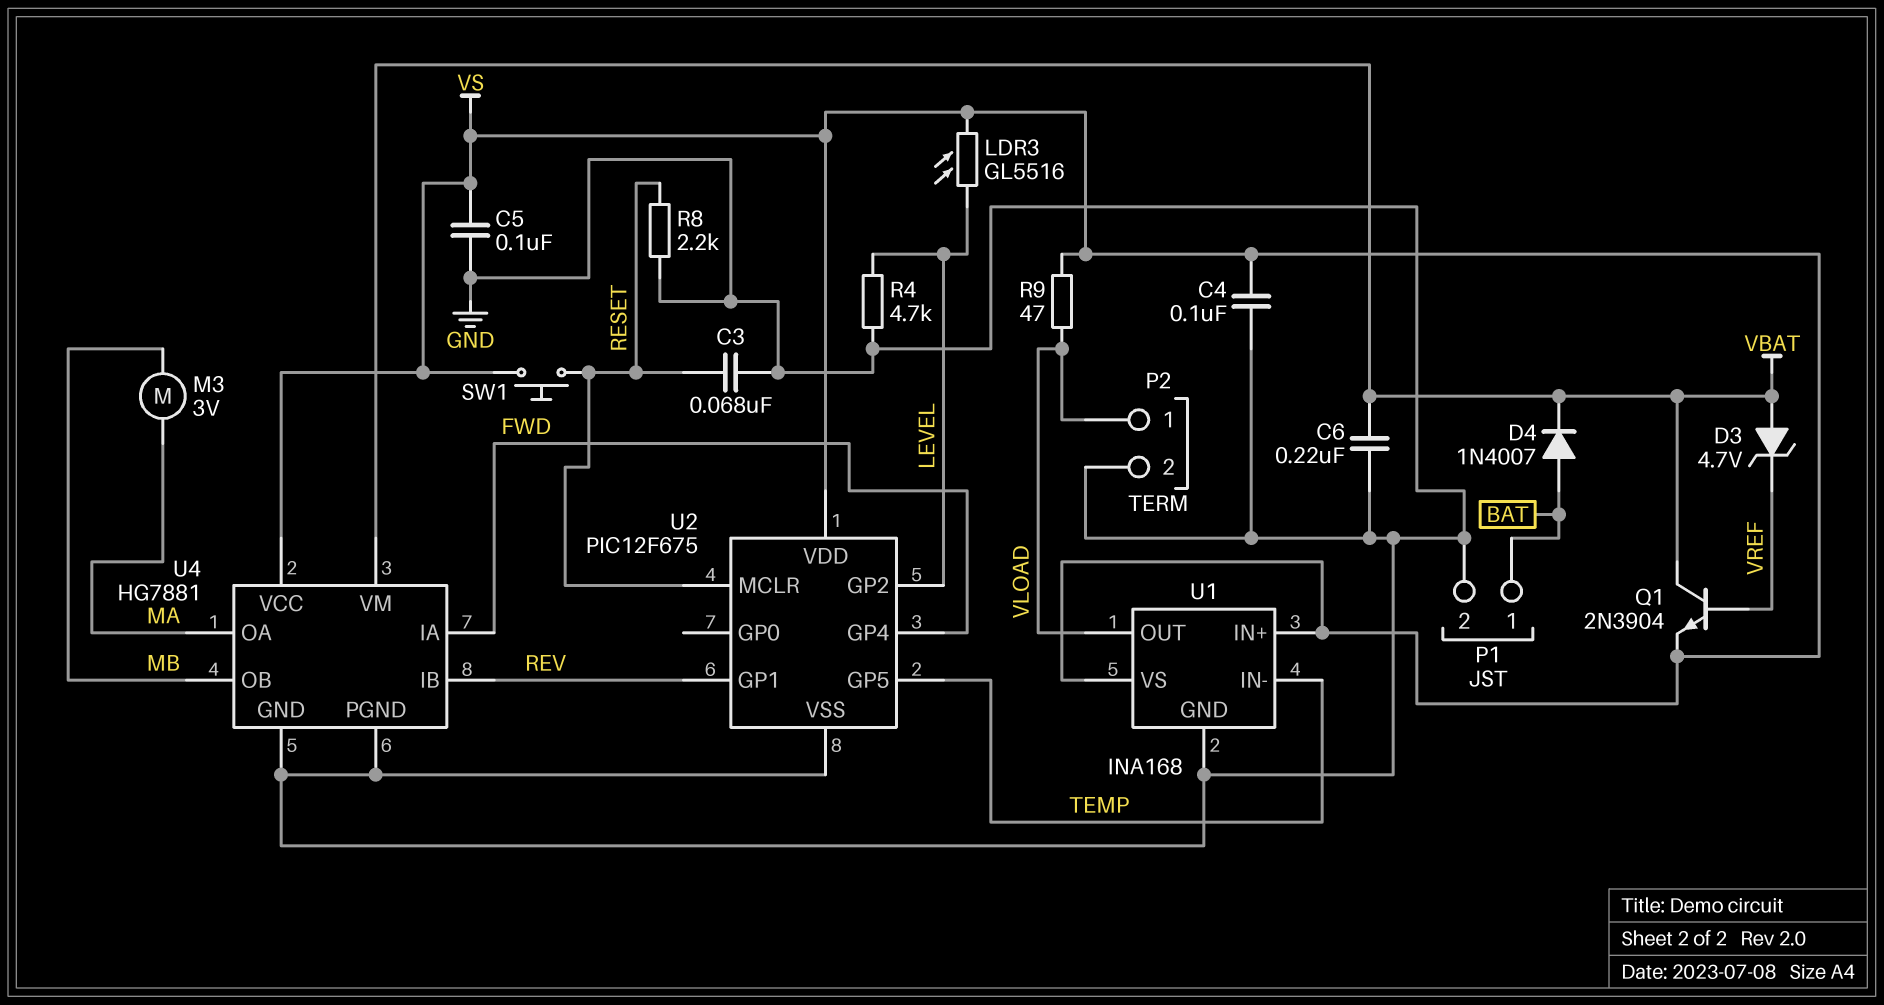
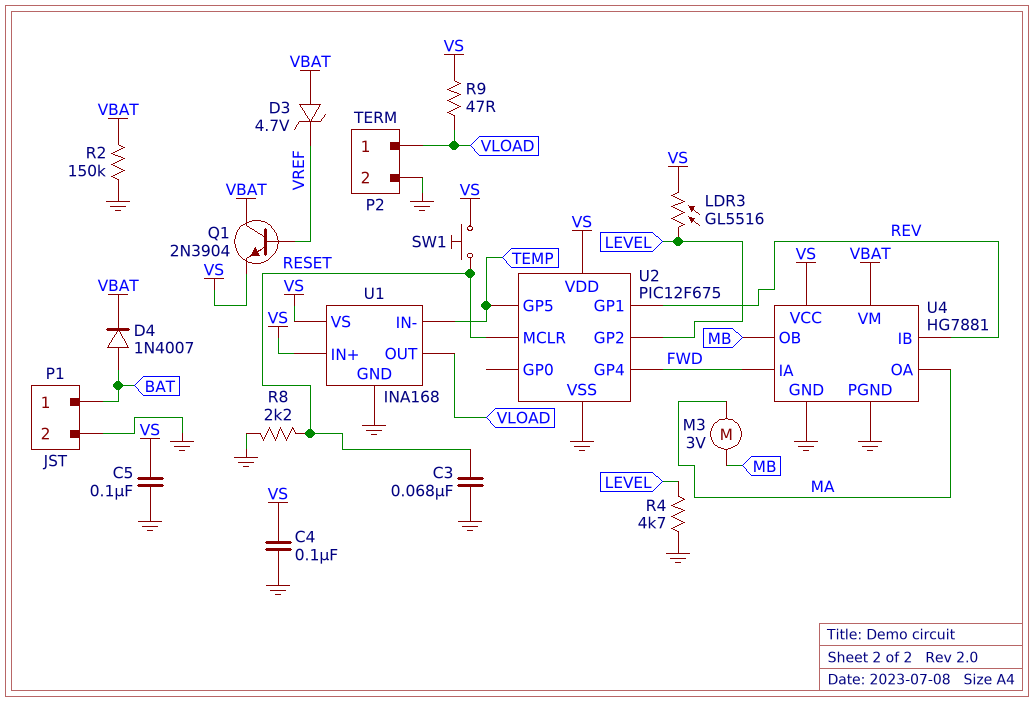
C6: 220nF (GND, VBAT) -> none
R2: none -> 150k (GND, VBAT)

